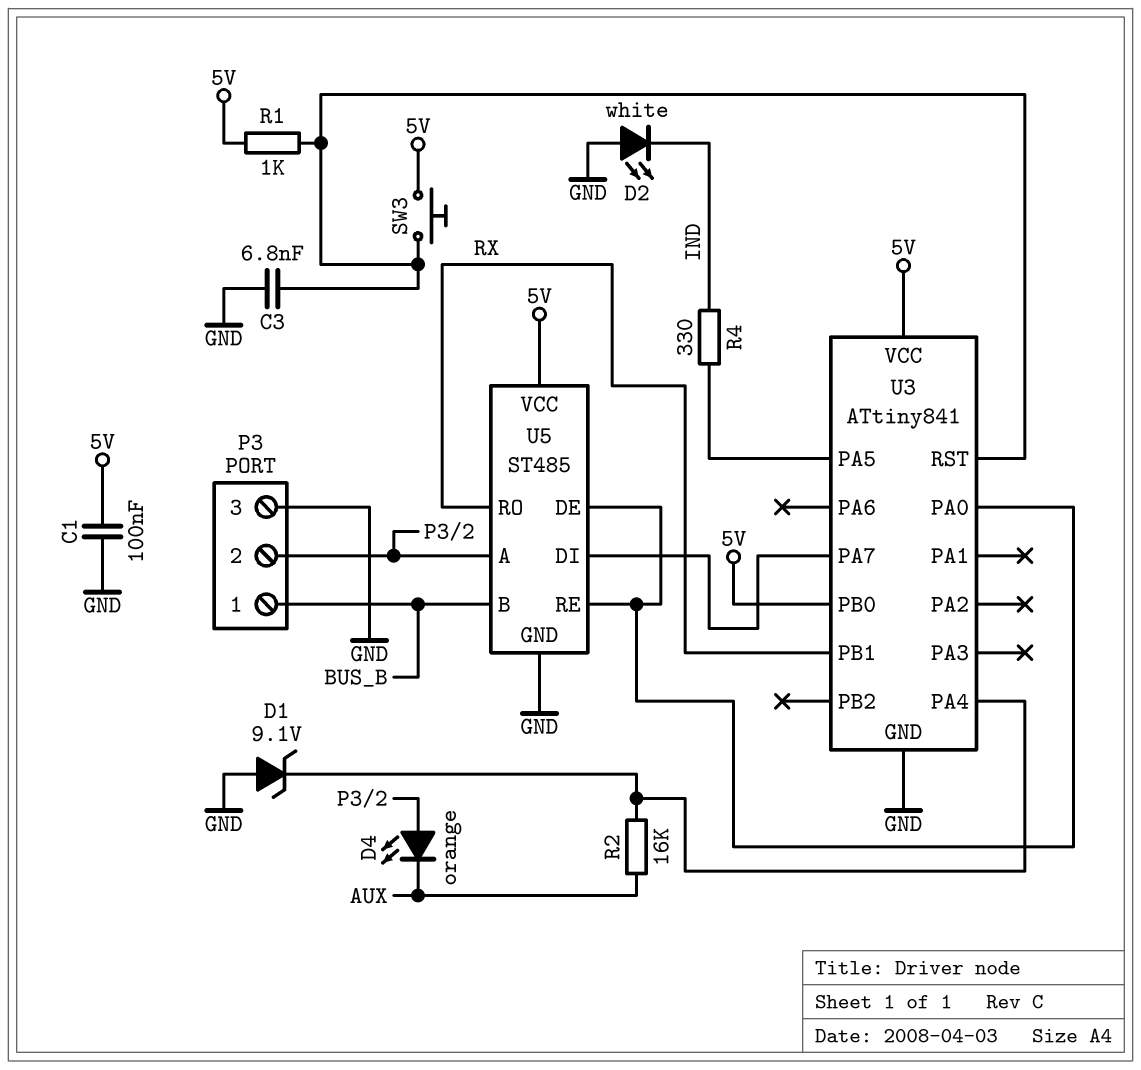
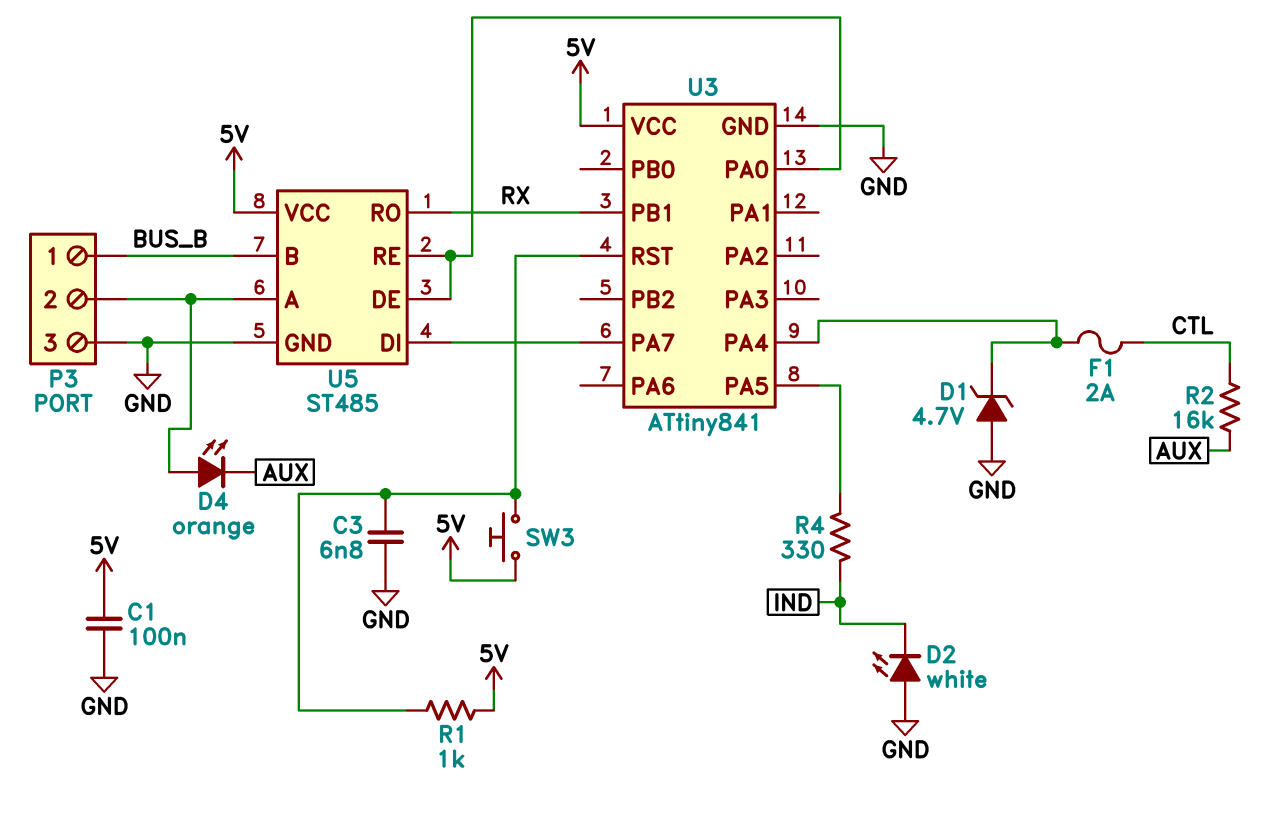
D1: zener 9.1V (A GND, K U3/PA4) -> zener 4.7V (A GND, K U3/PA4)
F1: none -> 2A (CTL, U3/PA4)
R2: 16k (AUX, U3/PA4) -> 16k (AUX, CTL)
U3 pin PB0: 5V -> none

